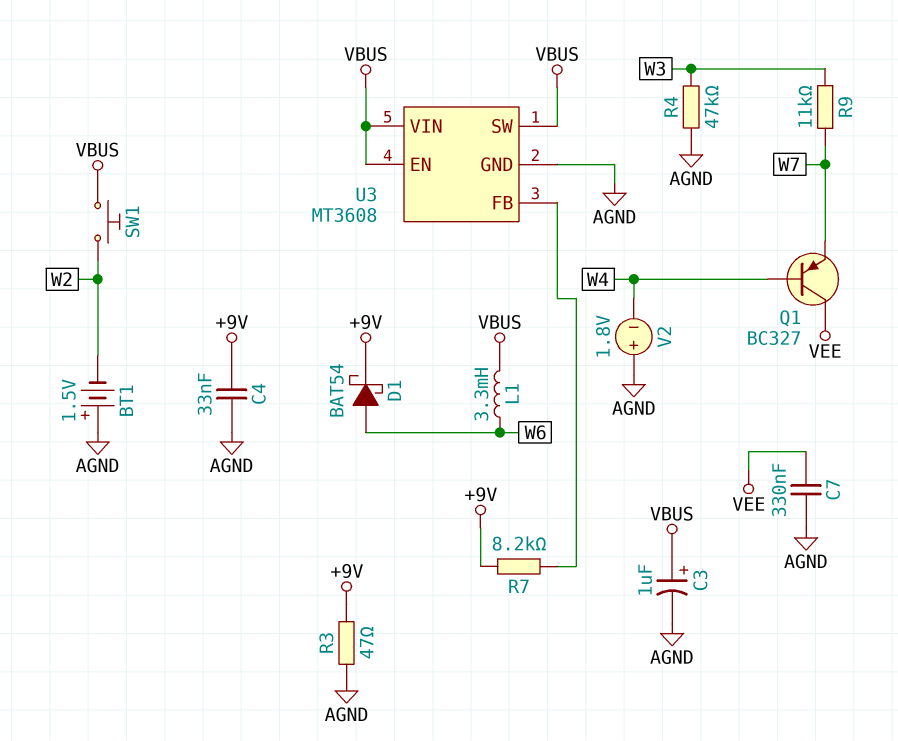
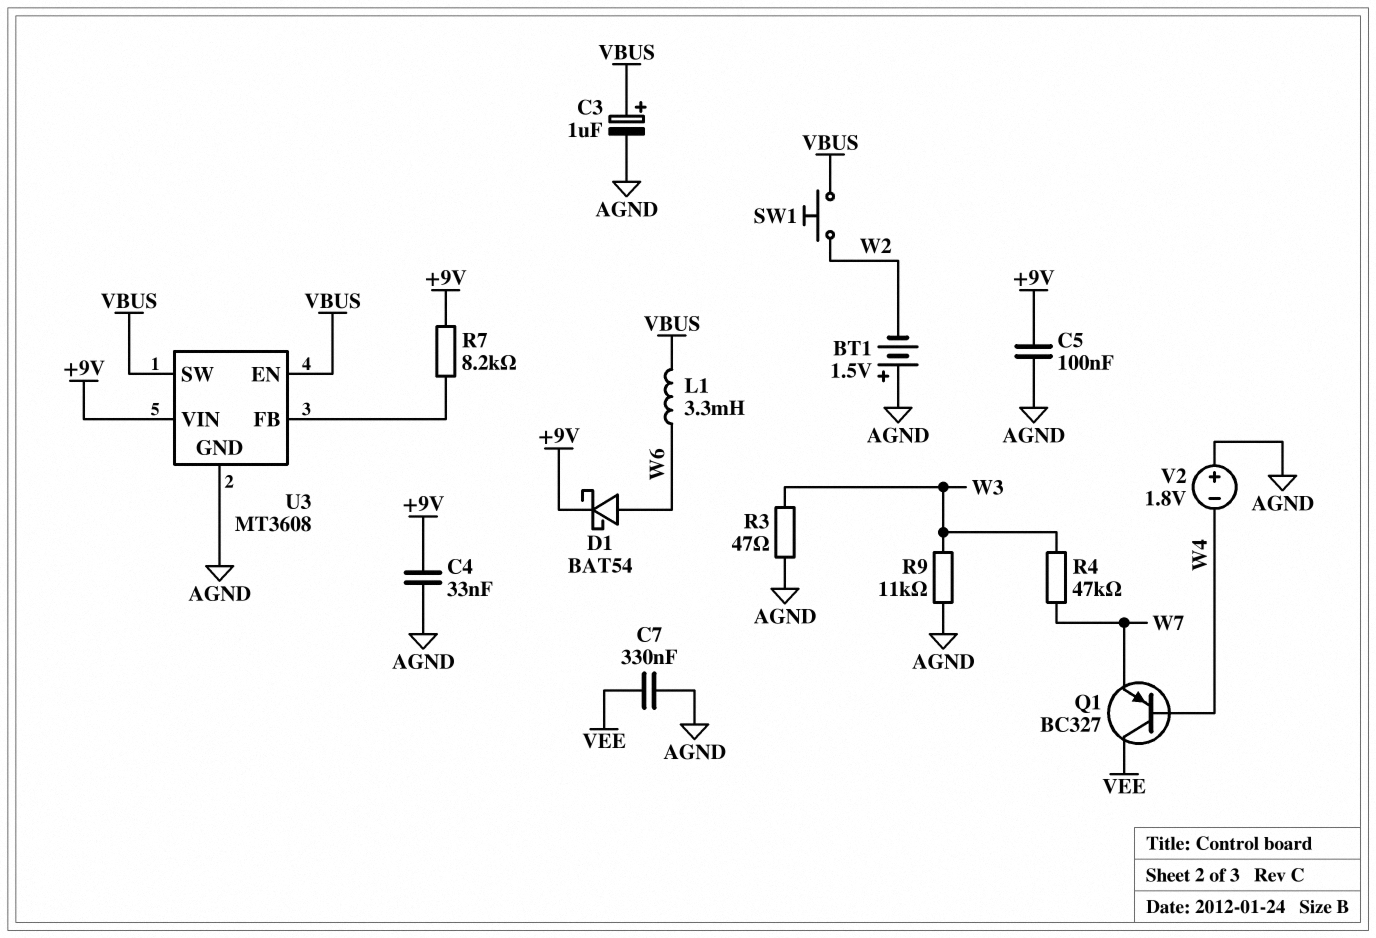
C5: none -> 100nF (+9V, AGND)
R3: 47 (+9V, AGND) -> 47 (AGND, W3)
R4: 47k (AGND, W3) -> 47k (W3, W7)
R9: 11k (W3, W7) -> 11k (AGND, W3)
U3 pin VIN: VBUS -> +9V

